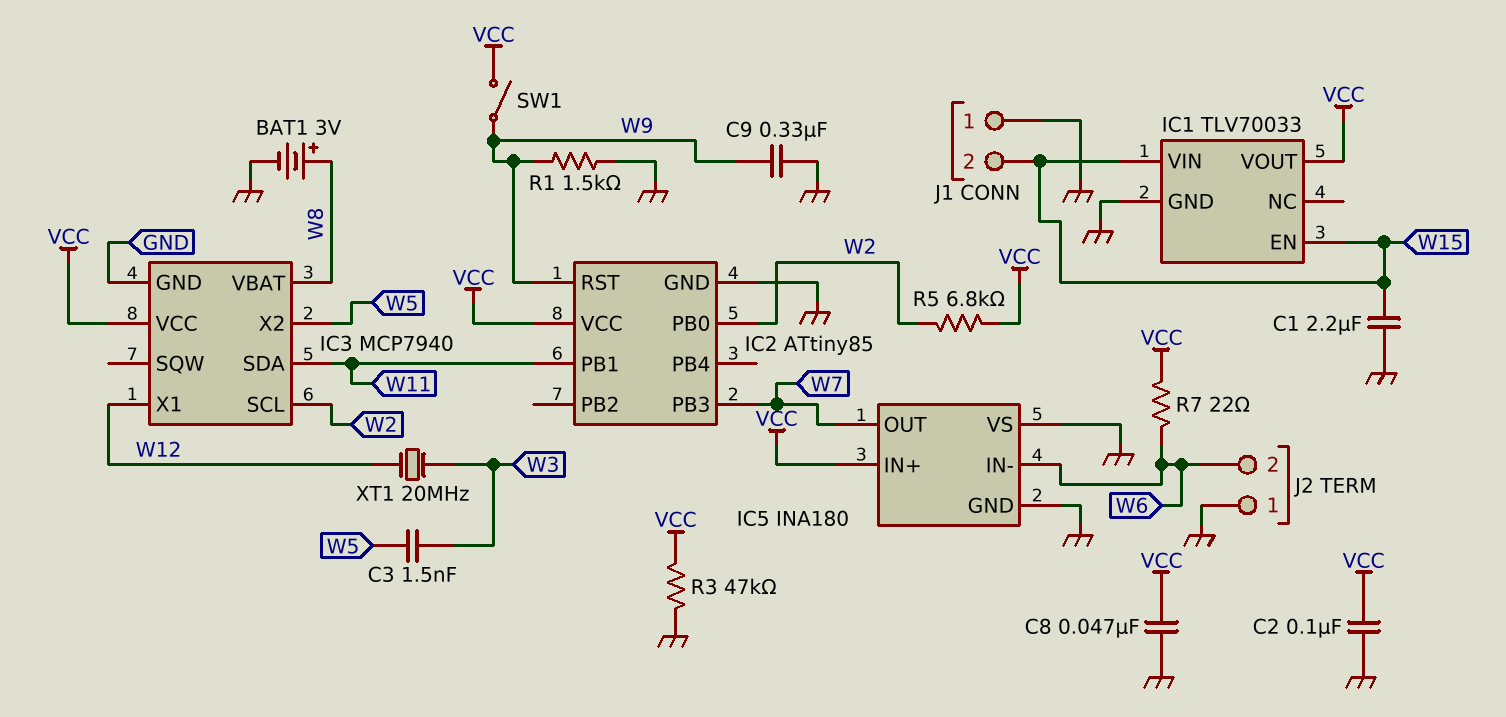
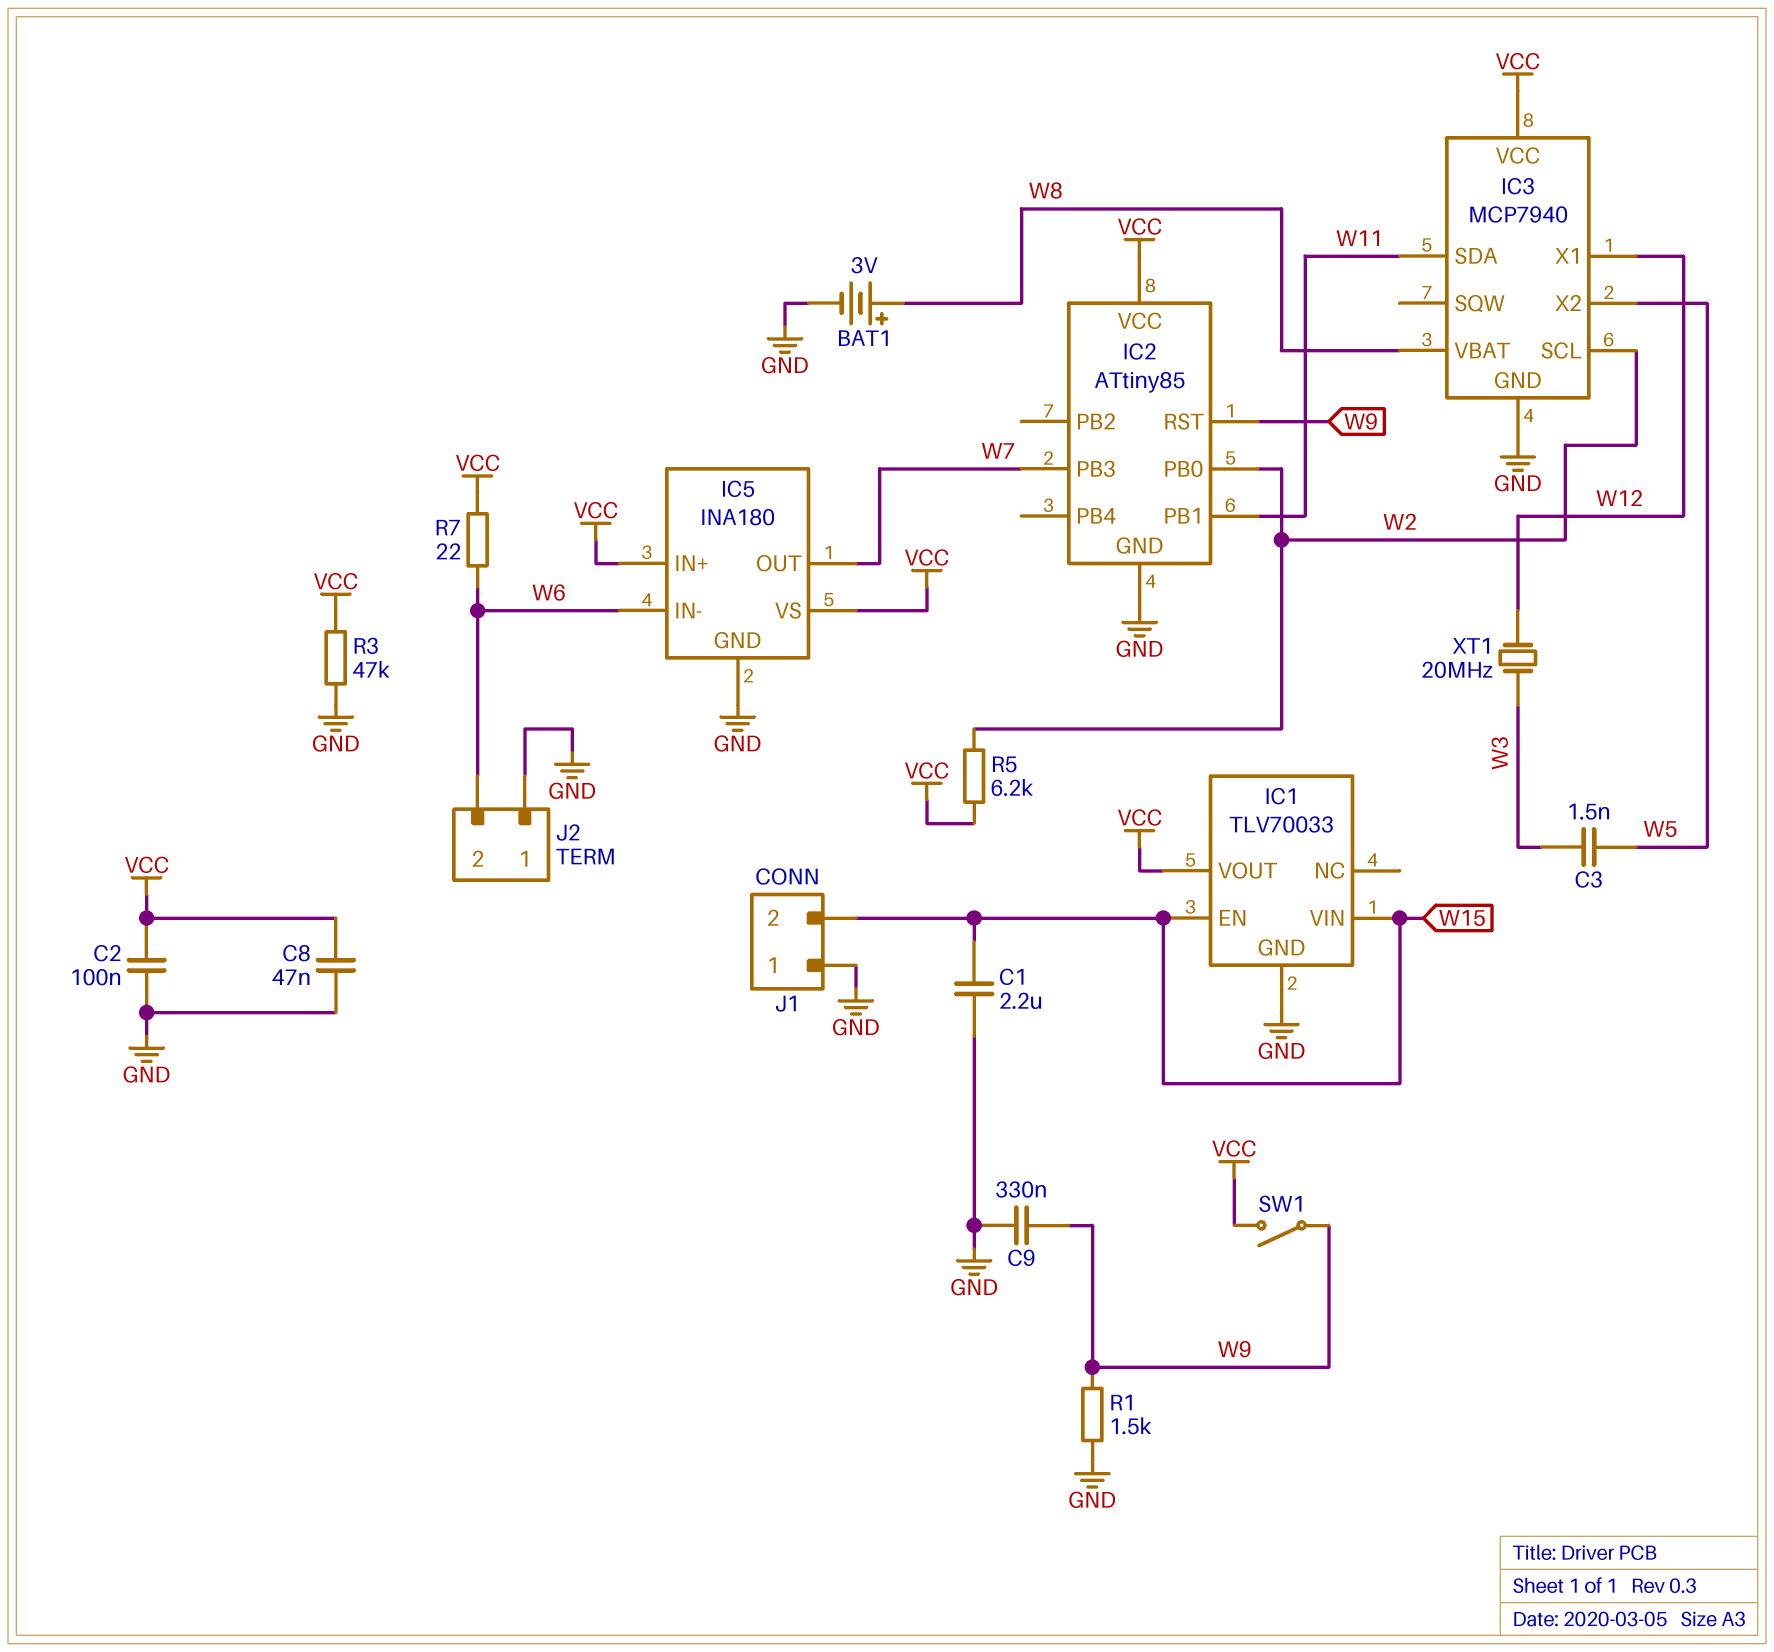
IC5 pin VS: GND -> VCC
R5: 6.8k (VCC, W2) -> 6.2k (VCC, W2)

